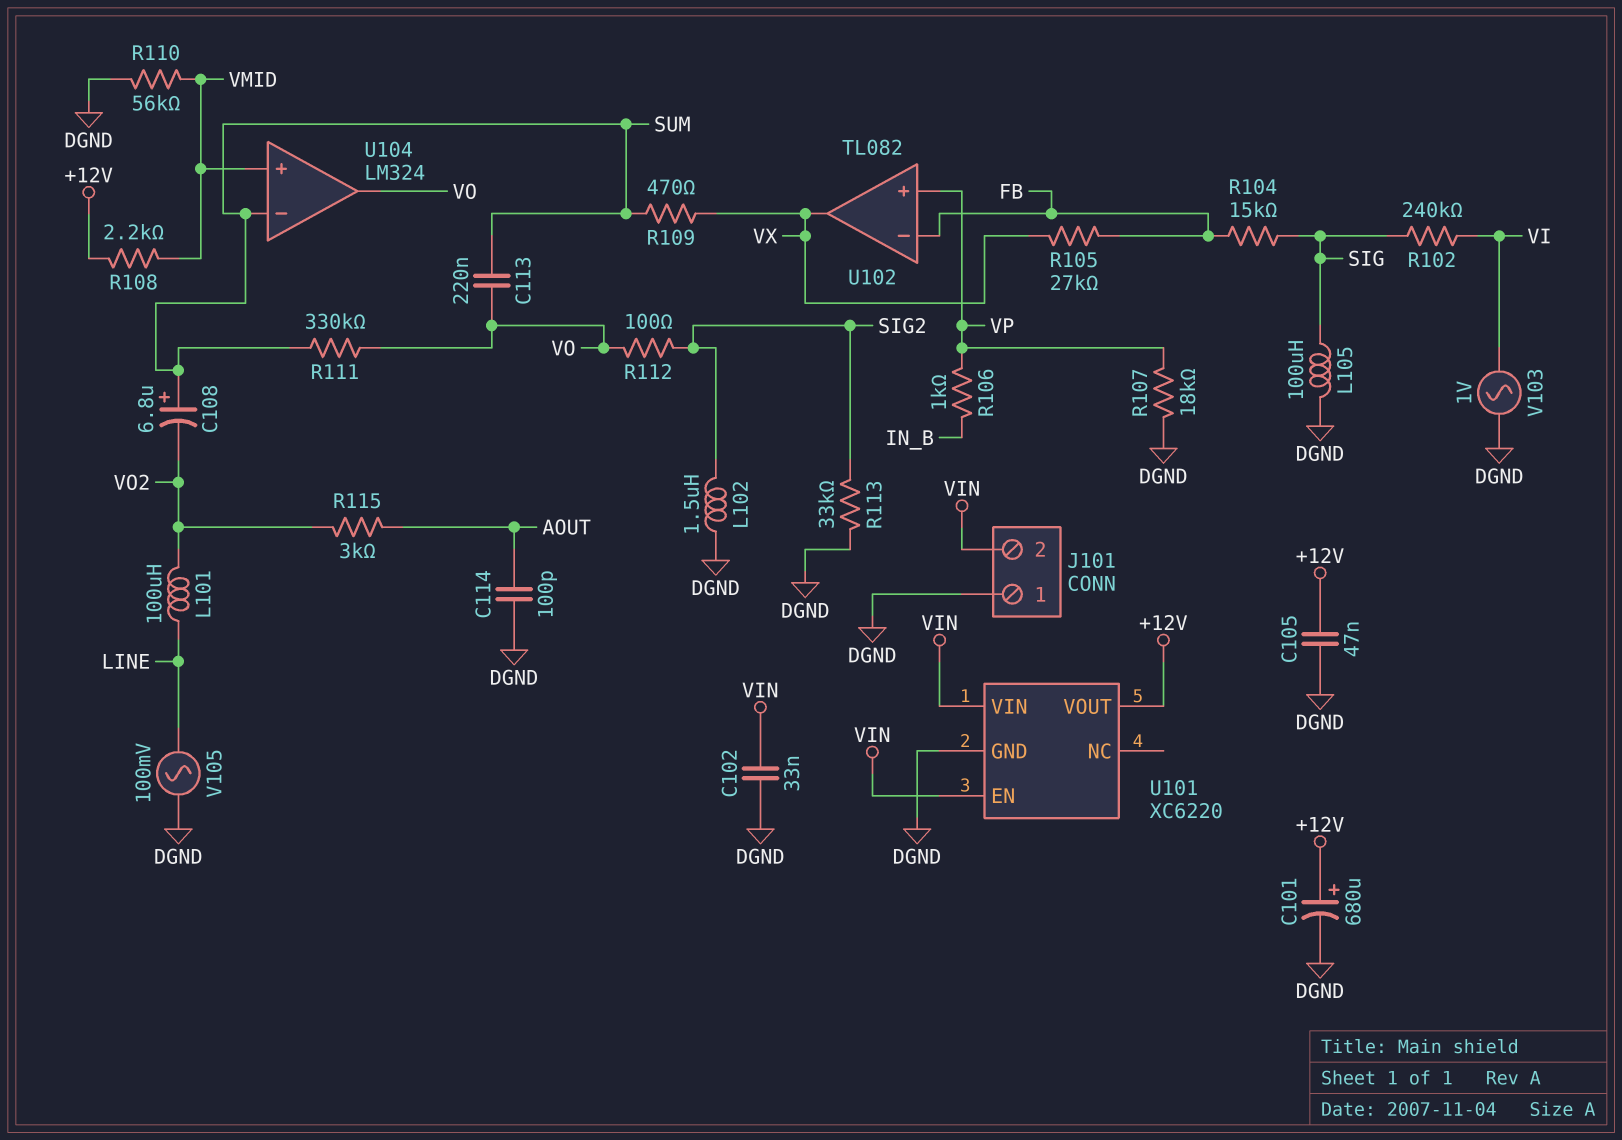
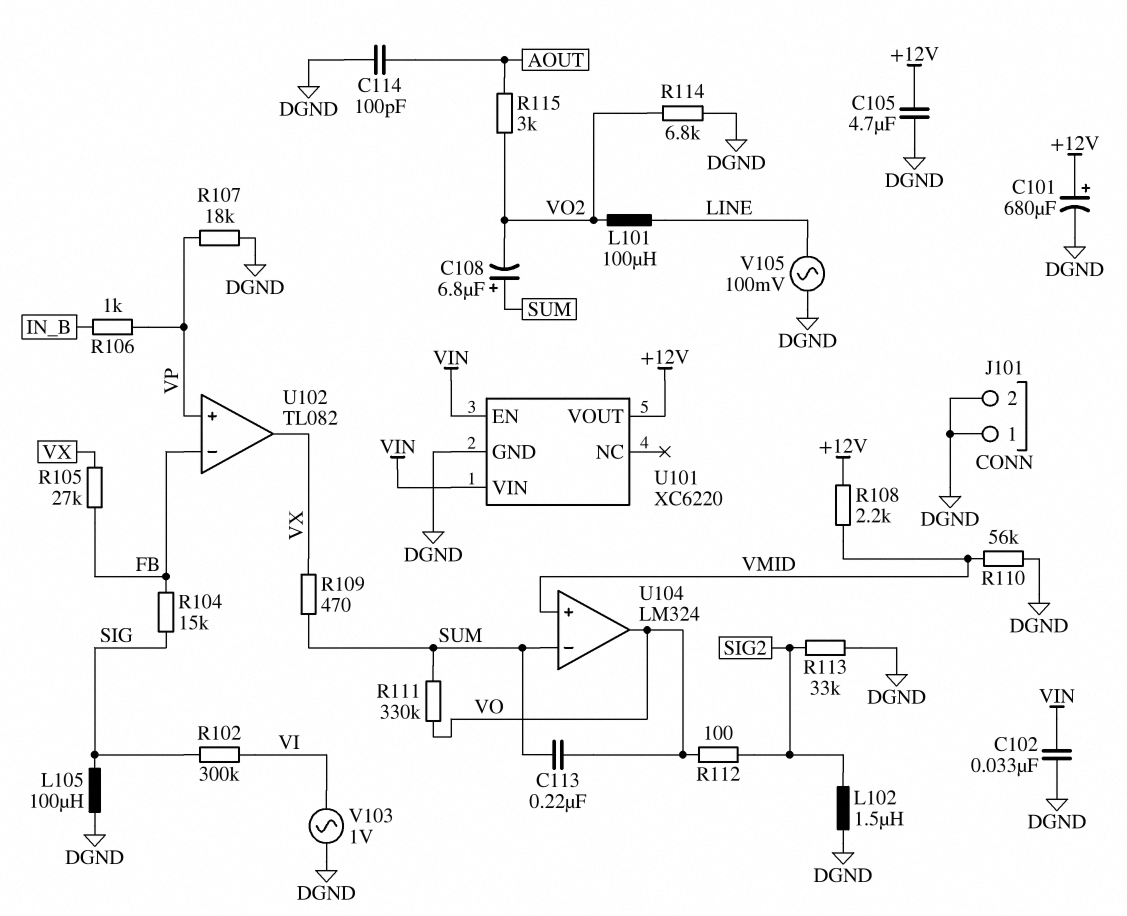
C105: 47nF (+12V, DGND) -> 4.7uF (+12V, DGND)
J101 pin 2: VIN -> DGND
R102: 240k (SIG, VI) -> 300k (SIG, VI)
R114: none -> 6.8k (DGND, VO2)

